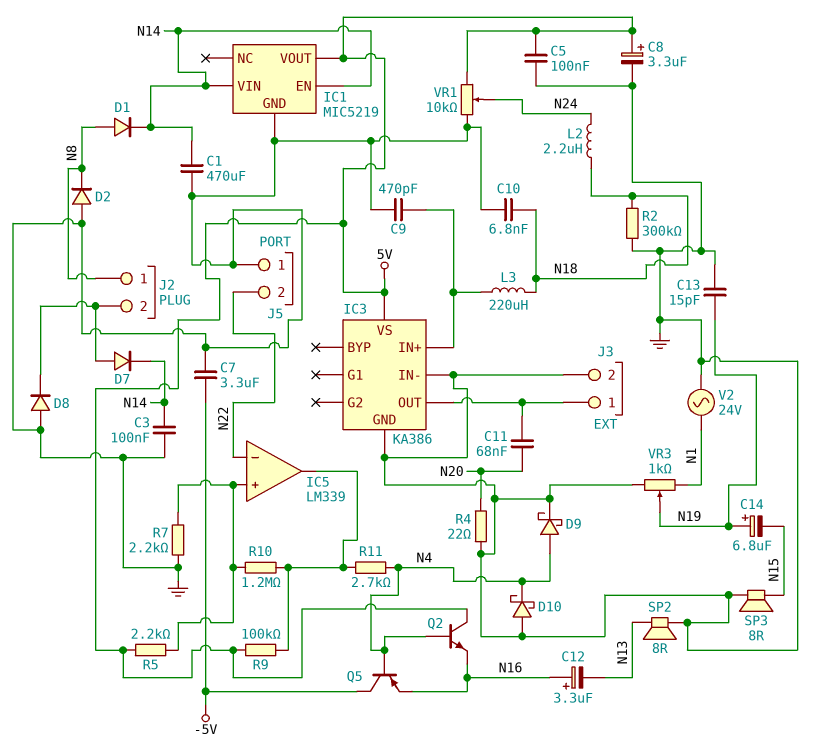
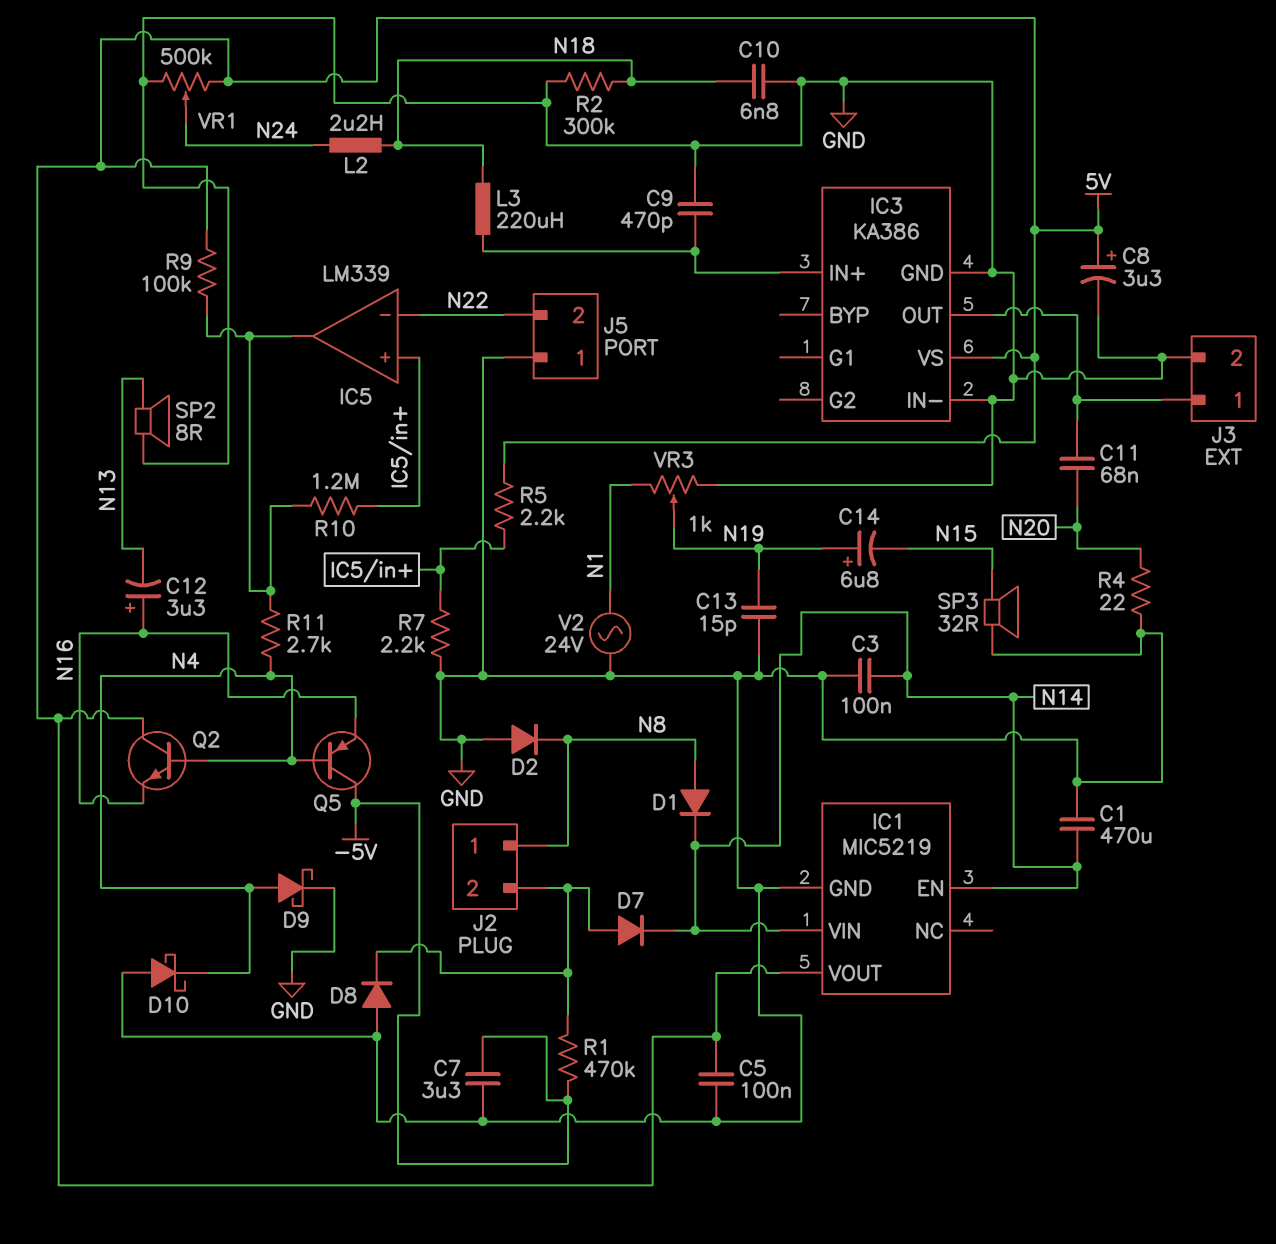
R1: none -> 470k (-5V, J2/2)
SP3: speaker 8R (GND, N15) -> speaker 32R (GND, N15)
VR1: 10k (5V, GND, wiper N24) -> 500k (5V, GND, wiper N24)

